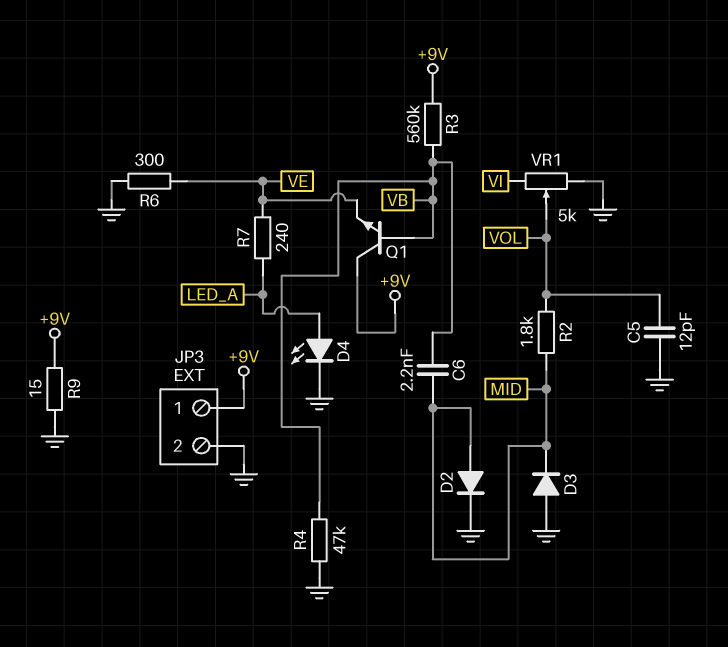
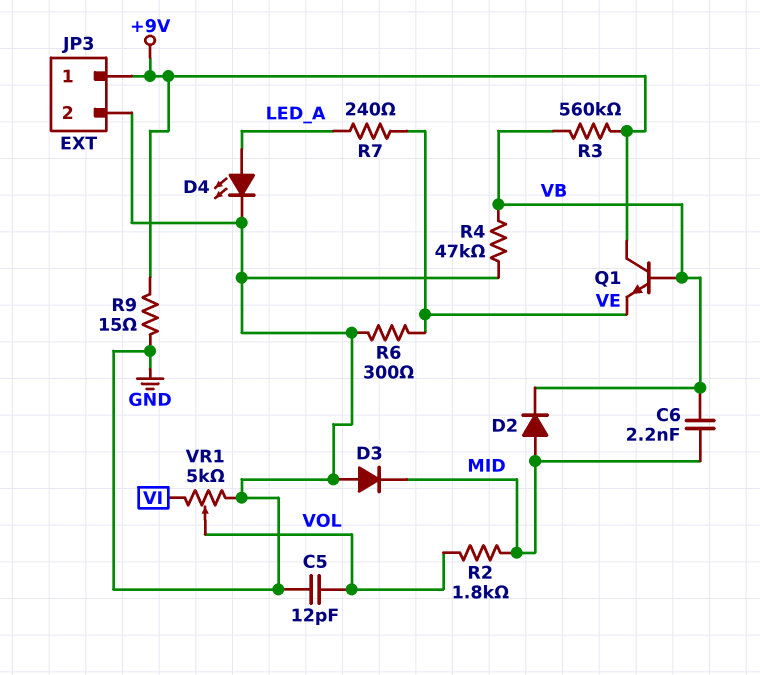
D2: diode (A MID, K GND) -> diode (A MID, K VB)

